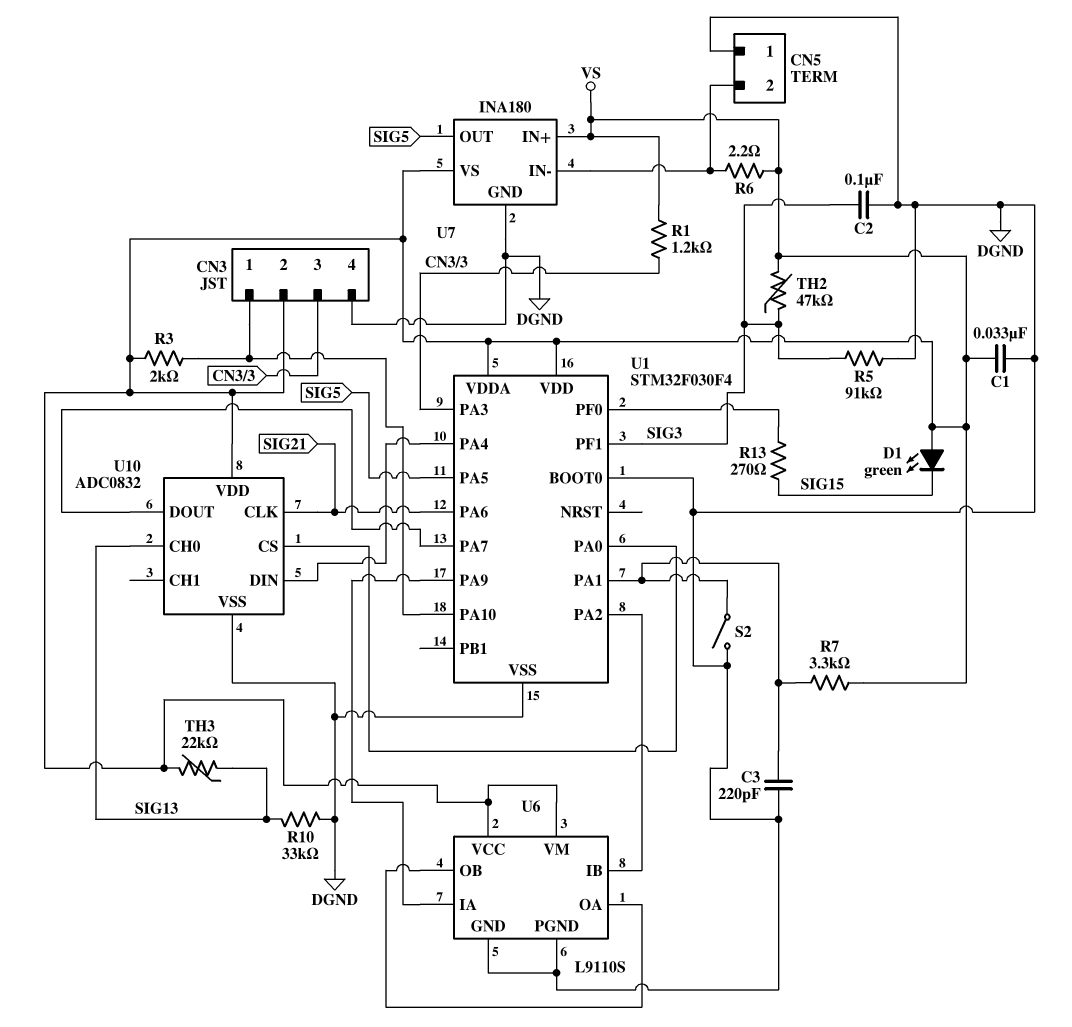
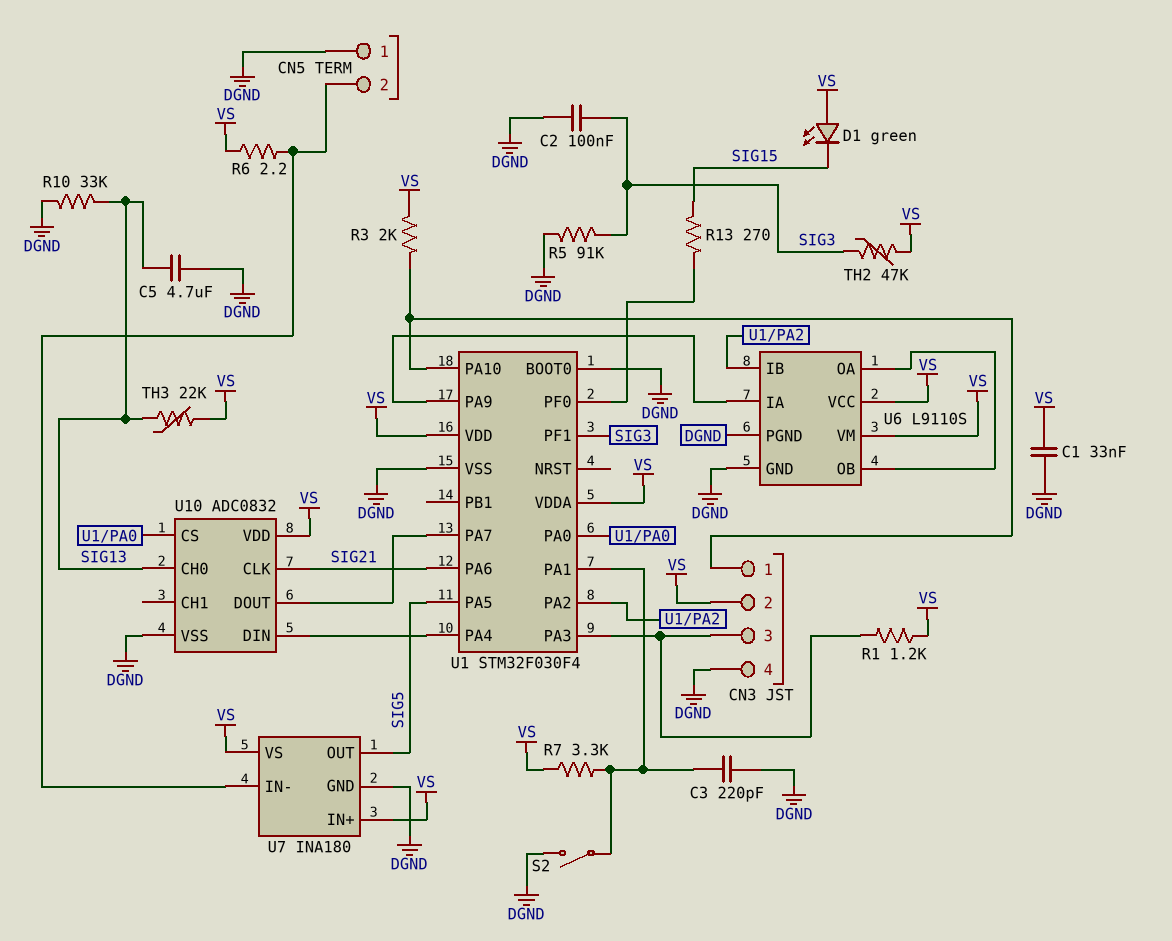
C5: none -> 4.7uF (DGND, SIG13)

